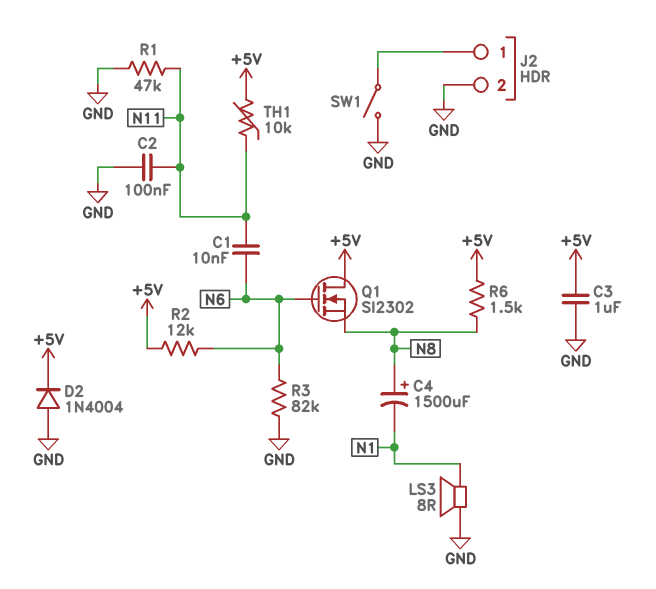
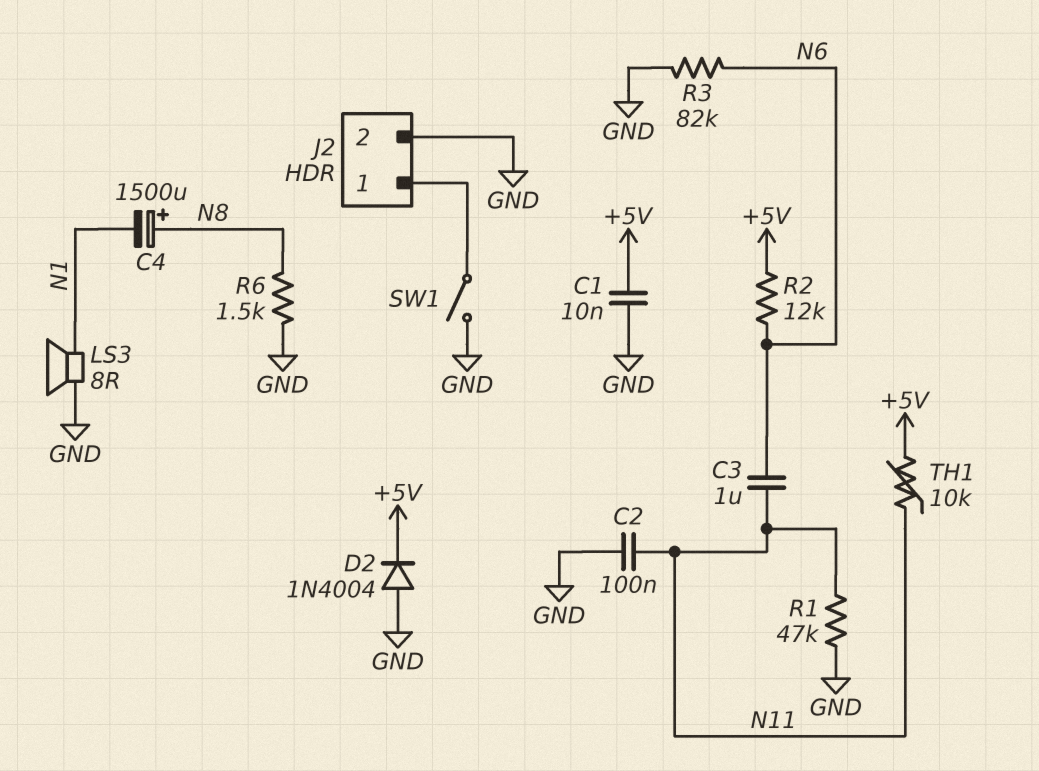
C1: 10nF (N6, N11) -> 10nF (+5V, GND)
C3: 1uF (+5V, GND) -> 1uF (N6, N11)
Q1: NMOS SI2302 (G N6, D +5V, S N8) -> none
R6: 1.5k (+5V, N8) -> 1.5k (GND, N8)

